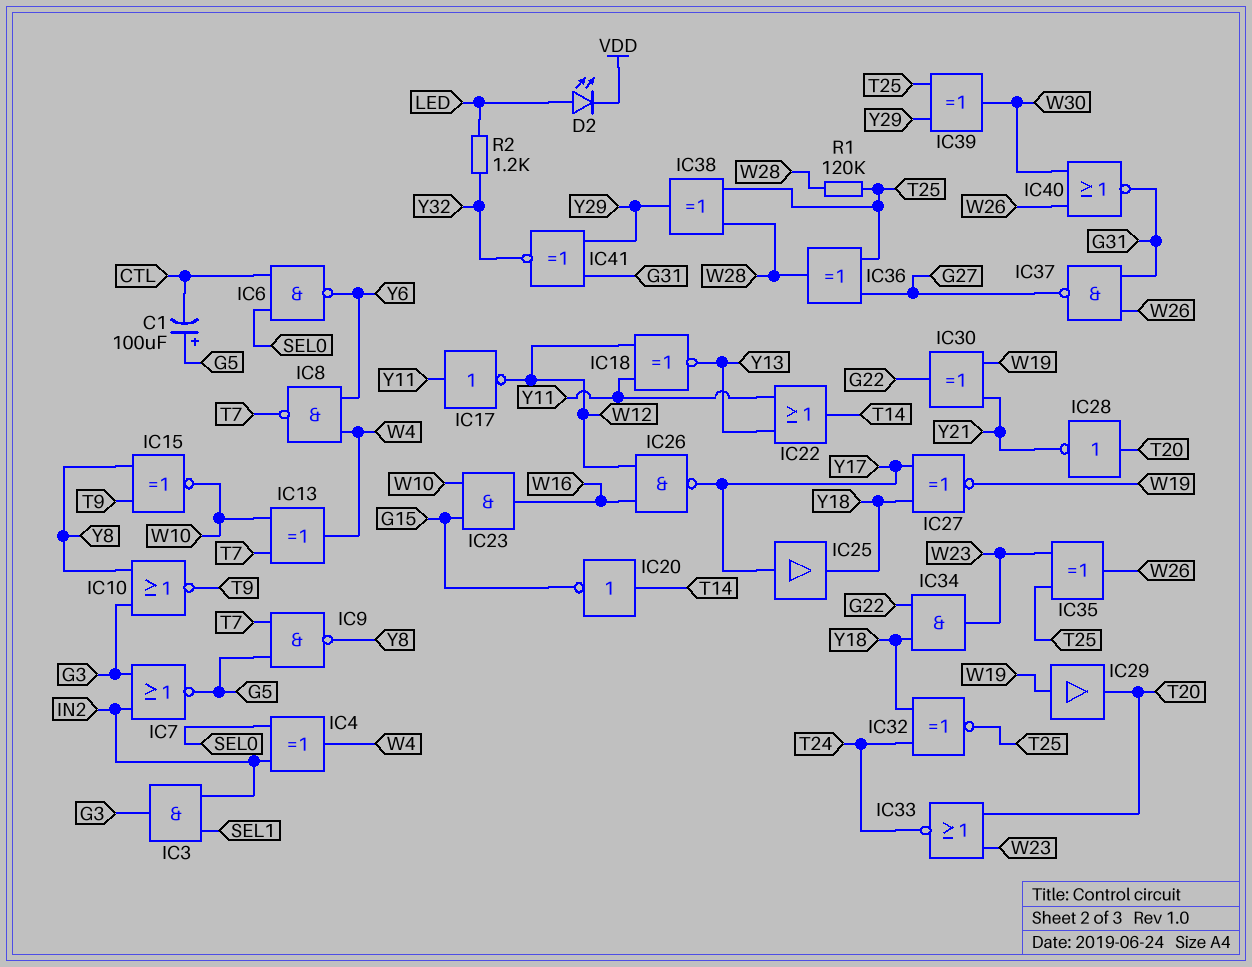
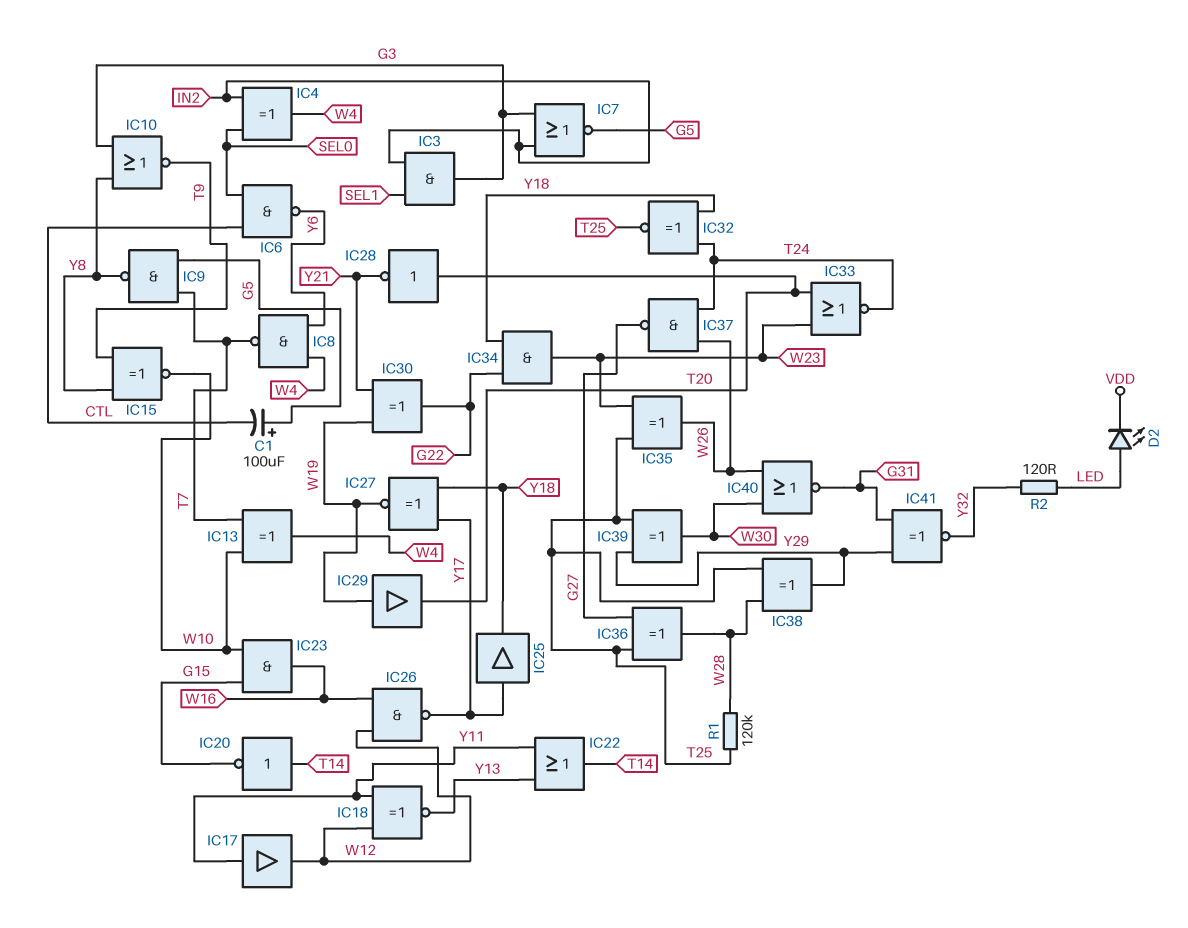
IC17: NOT (in Y11, out W12) -> buffer (in Y11, out W12)
IC37: NAND (in G31, in W26, out G27) -> NAND (in T24, in W26, out G27)
R2: 1.2k (LED, Y32) -> 120 (LED, Y32)

